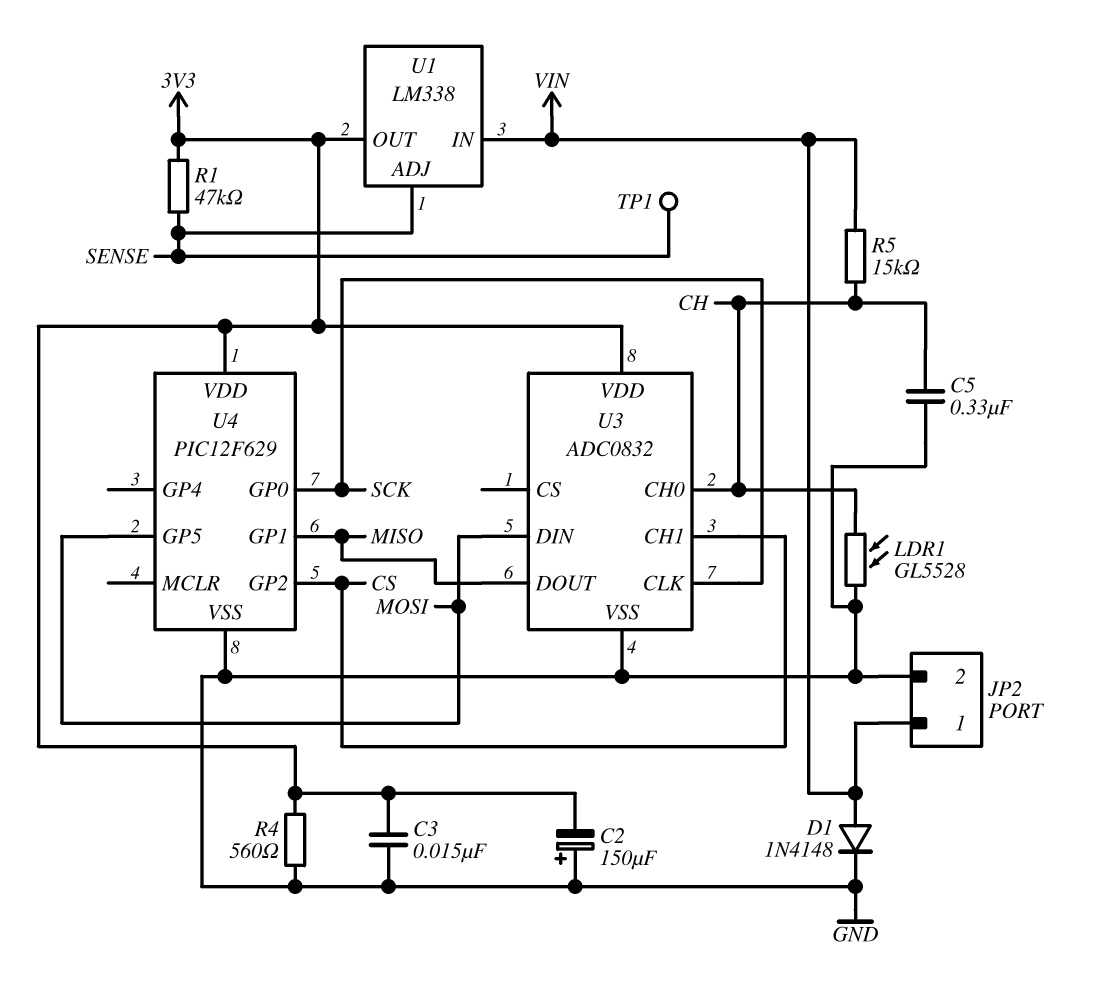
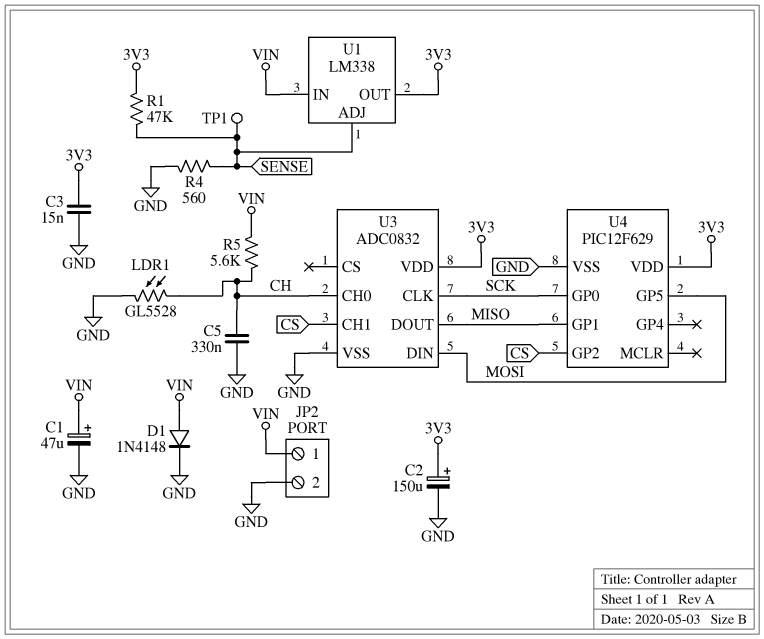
C1: none -> 47uF (plus VIN, minus GND)
C2: 150uF (plus GND, minus 3V3) -> 150uF (plus 3V3, minus GND)
R4: 560 (3V3, GND) -> 560 (GND, SENSE)
R5: 15k (CH, VIN) -> 5.6k (CH, VIN)

